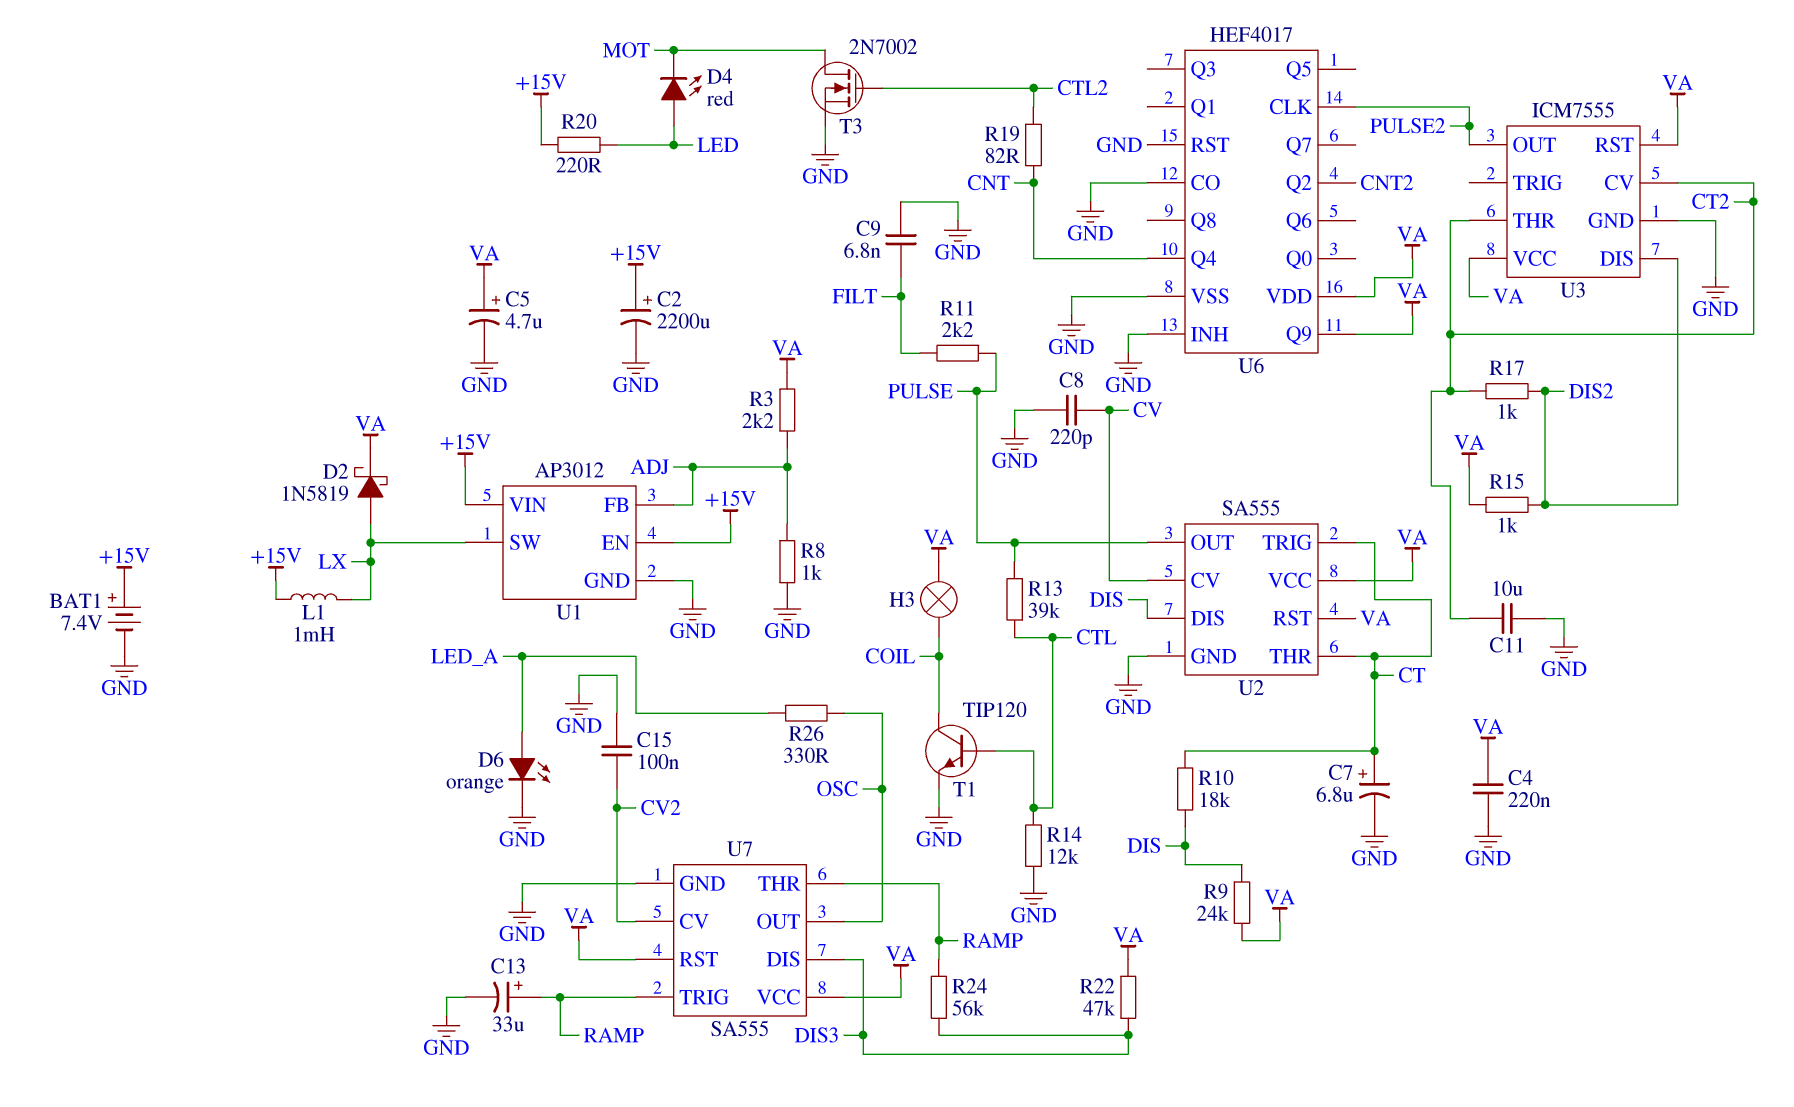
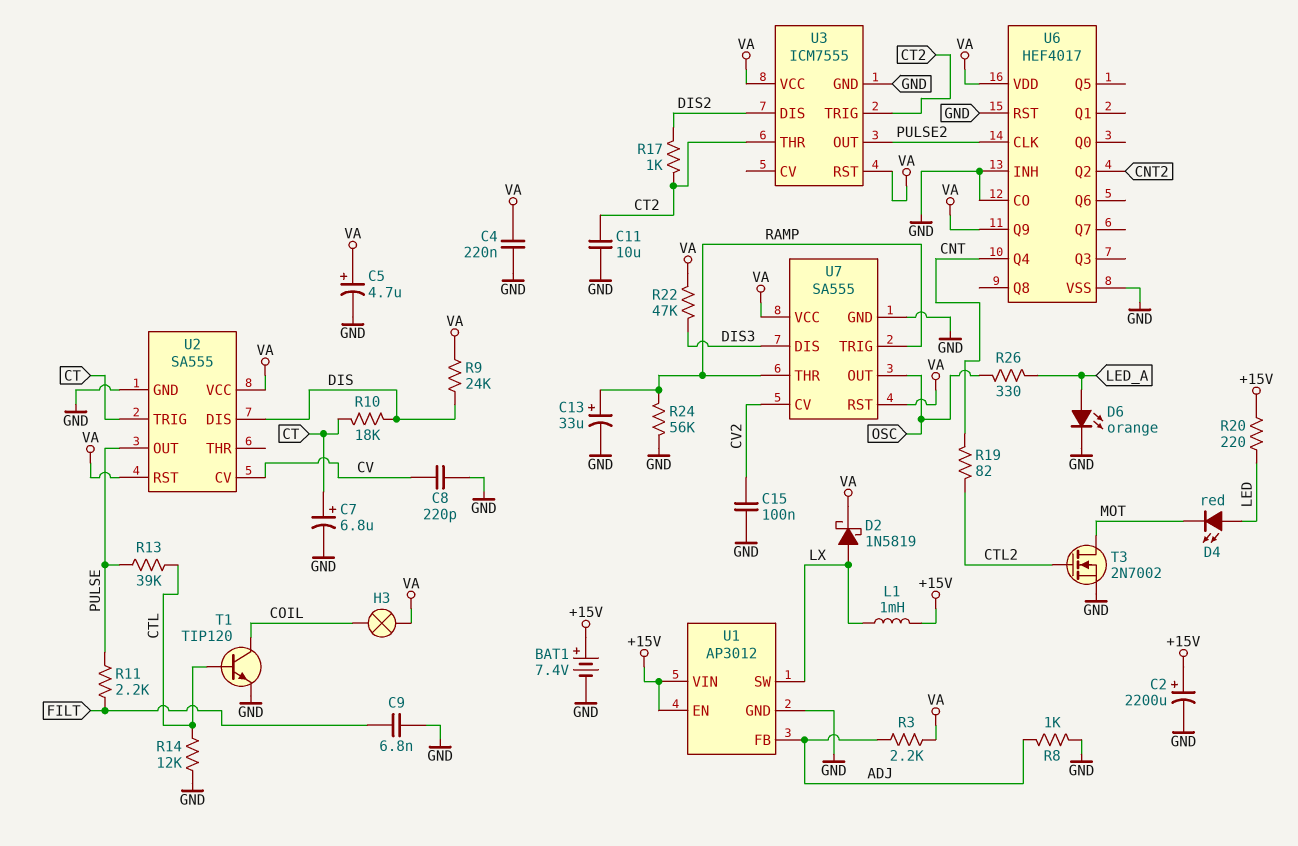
R15: 1k (DIS2, VA) -> none
R24: 56k (DIS3, RAMP) -> 56k (GND, RAMP)
U2 pin THR: CT -> none
U3 pin CV: CT2 -> none
U3 pin TRIG: none -> CT2

